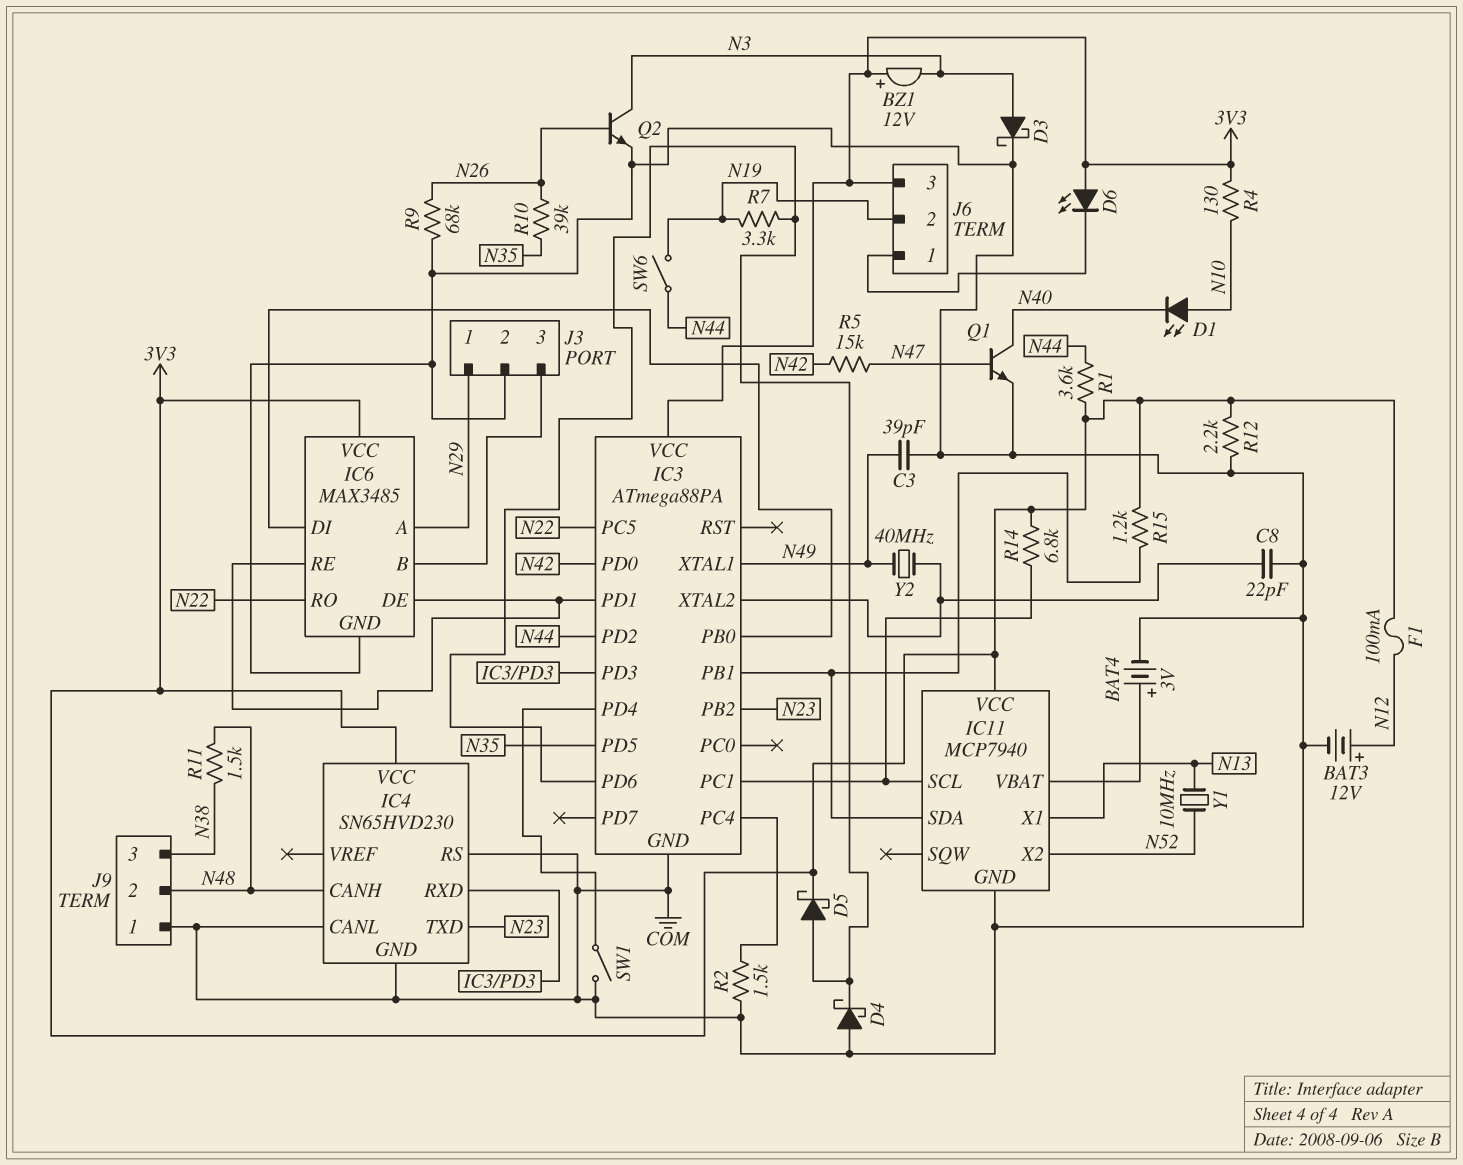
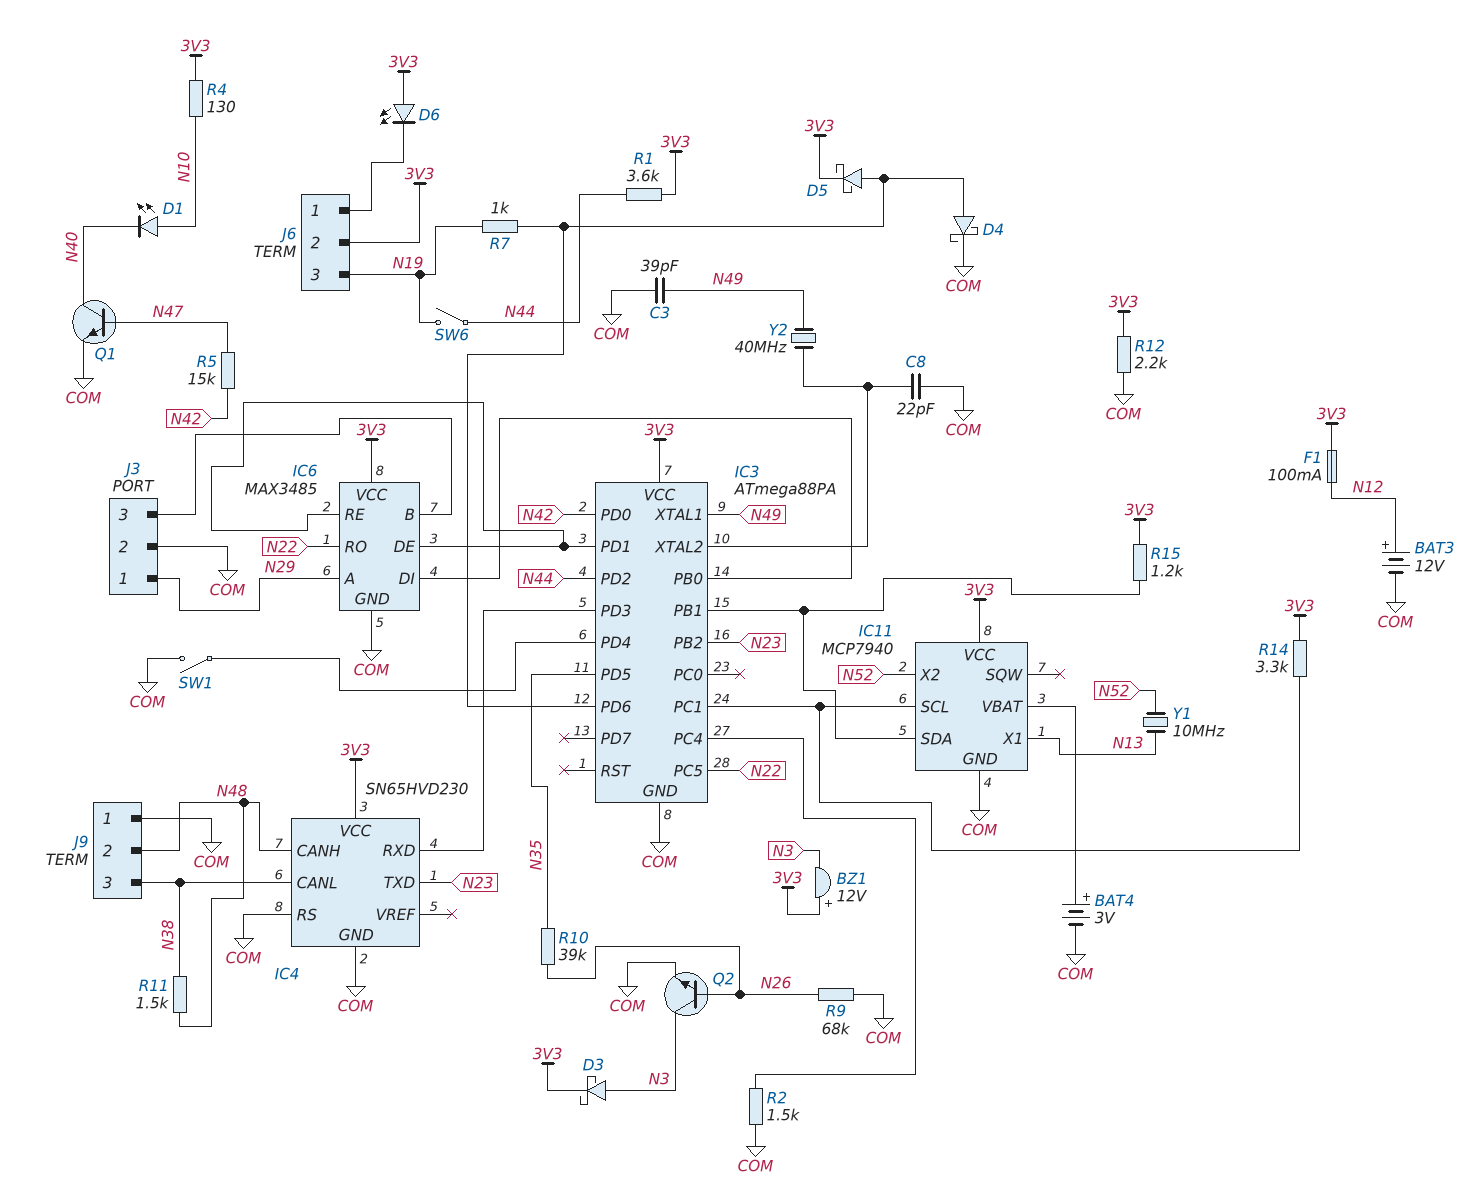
D3: schottky (A N3, K COM) -> schottky (A N3, K 3V3)
D4: schottky (A COM, K IC3/PD6) -> schottky (A IC3/PD6, K COM)
IC4 pin CANL: COM -> N38
J6 pin 2: N19 -> 3V3
J6 pin 3: 3V3 -> N19
R7: 3.3k (IC3/PD6, N19) -> 1k (IC3/PD6, N19)
R14: 6.8k (3V3, IC3/PC1) -> 3.3k (3V3, IC3/PC1)

